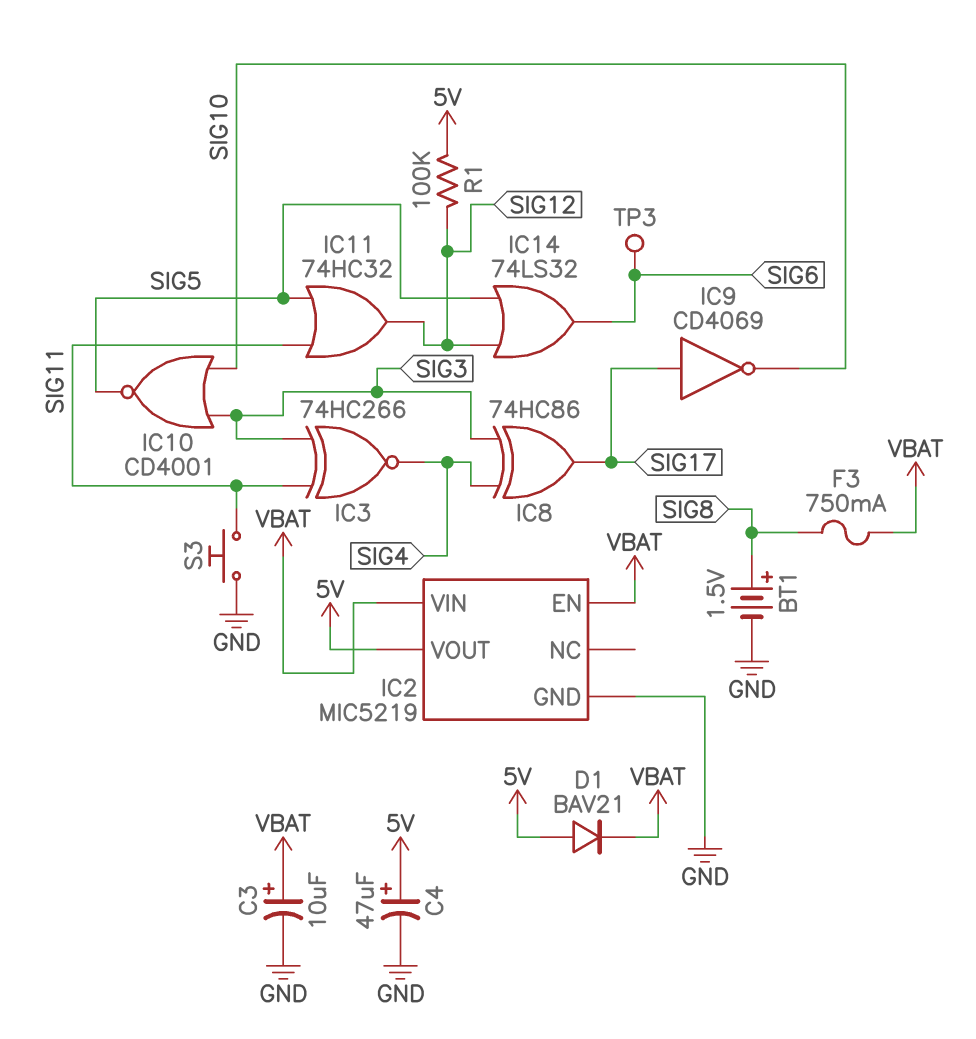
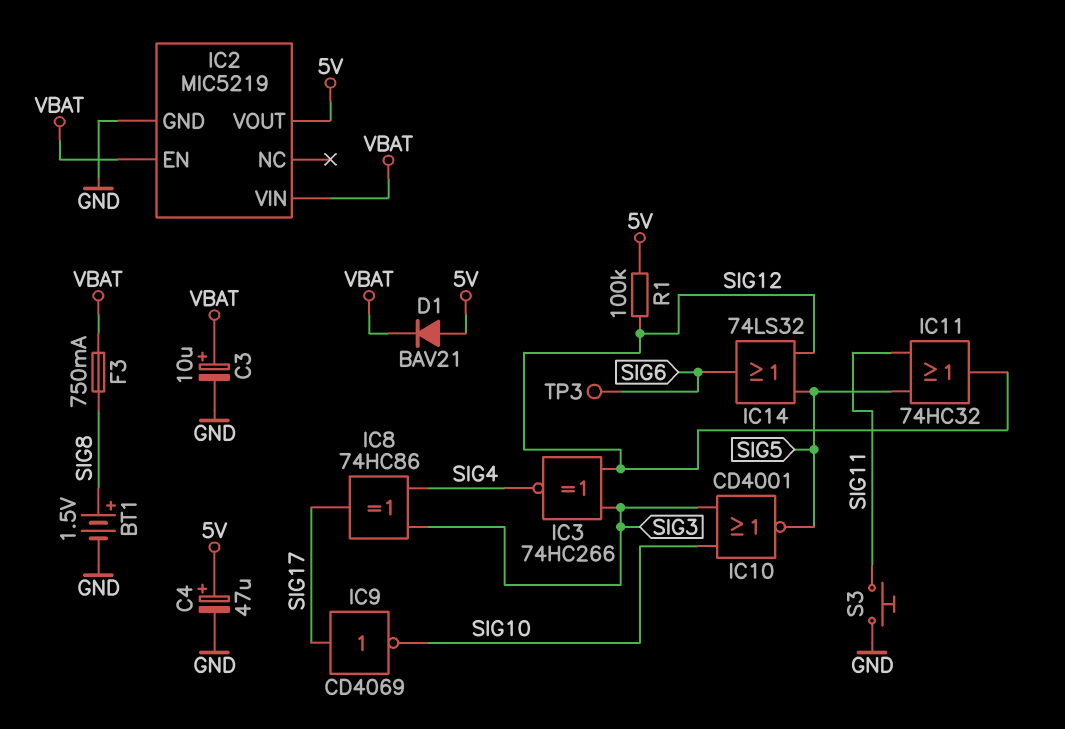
IC3: XNOR 74HC266 (in SIG3, in SIG11, out SIG4) -> XNOR 74HC266 (in SIG3, in SIG12, out SIG4)

